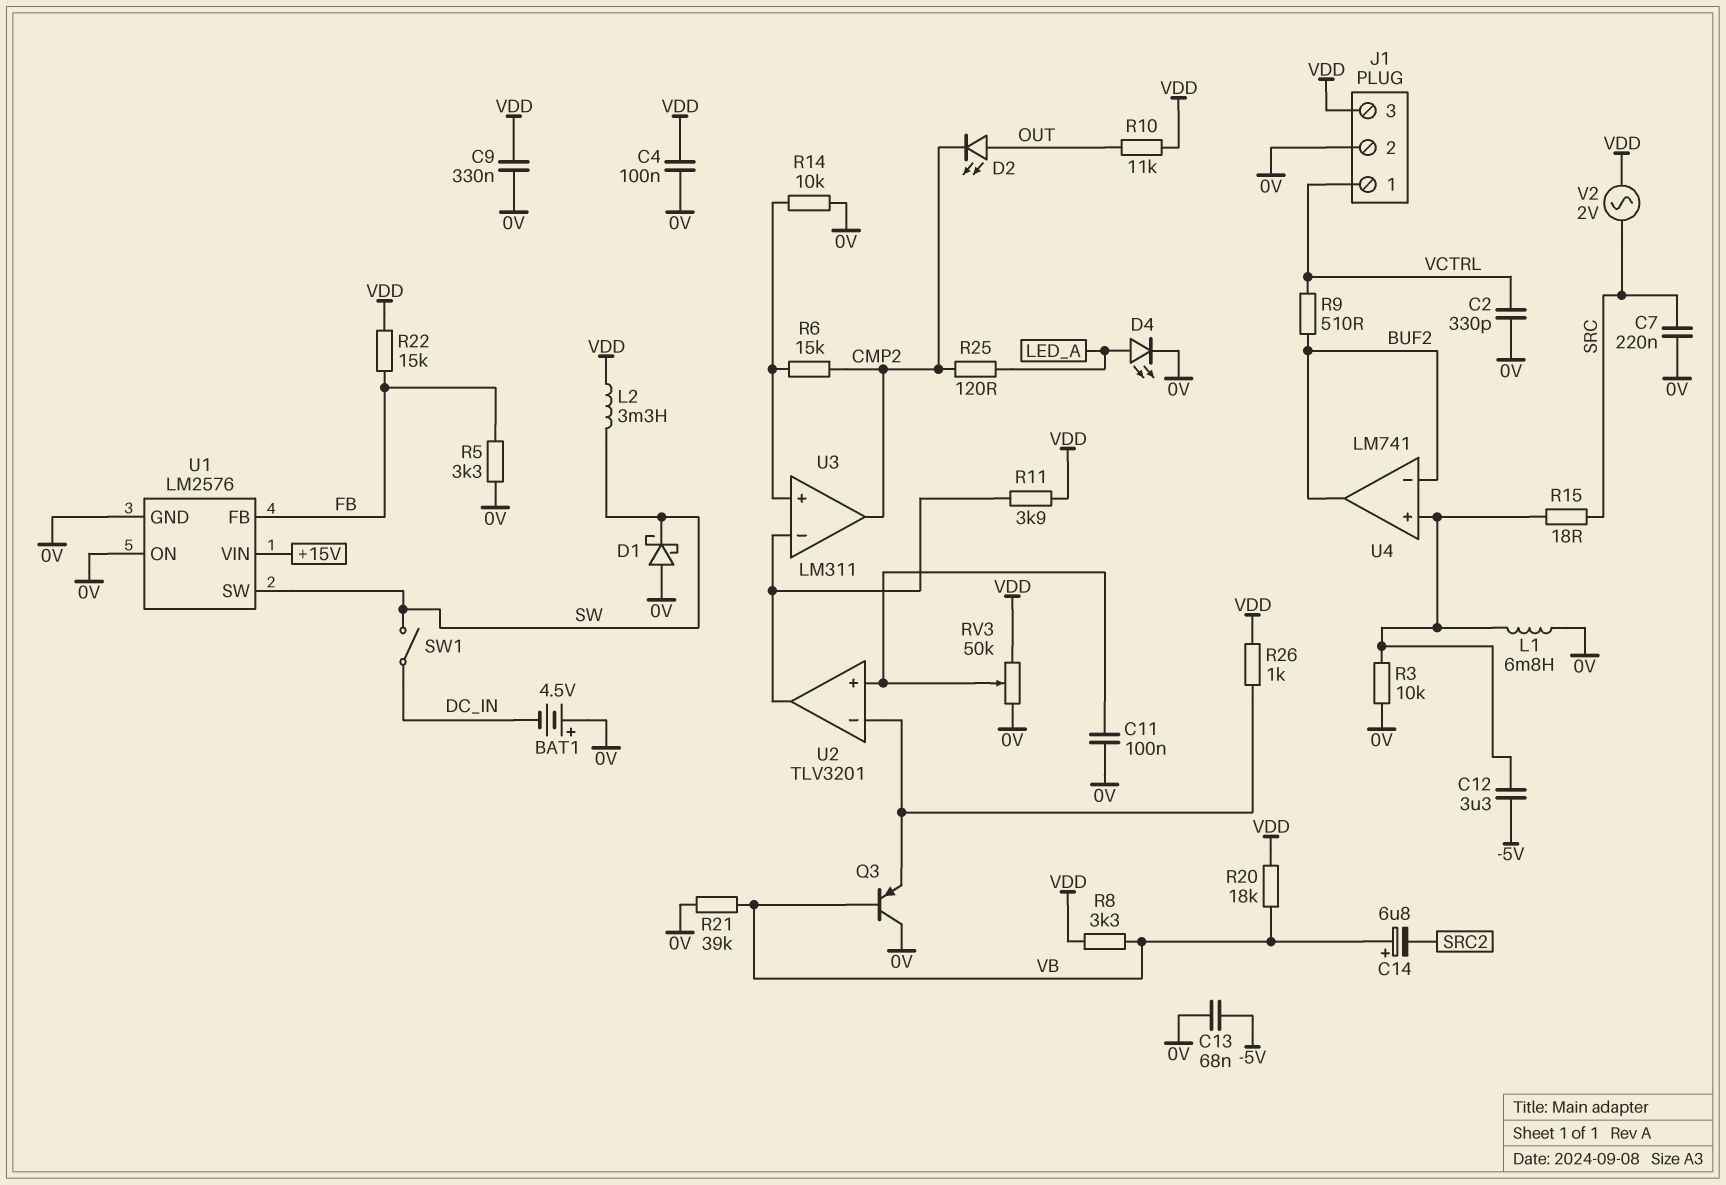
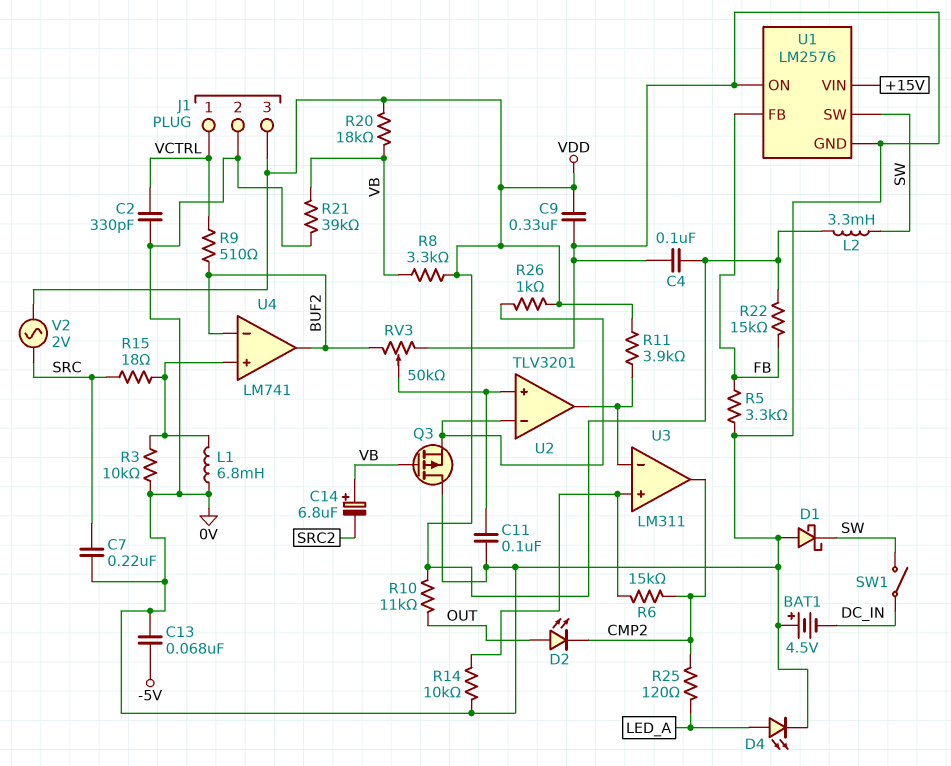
C12: 3.3uF (-5V, U4/in+) -> none
Q3: PNP (B VB, C 0V, E U2/in-) -> PMOS (G VB, D 0V, S U2/in-)
RV3: 50k (0V, VDD, wiper U2/in+) -> 50k (0V, BUF2, wiper U2/in+)

